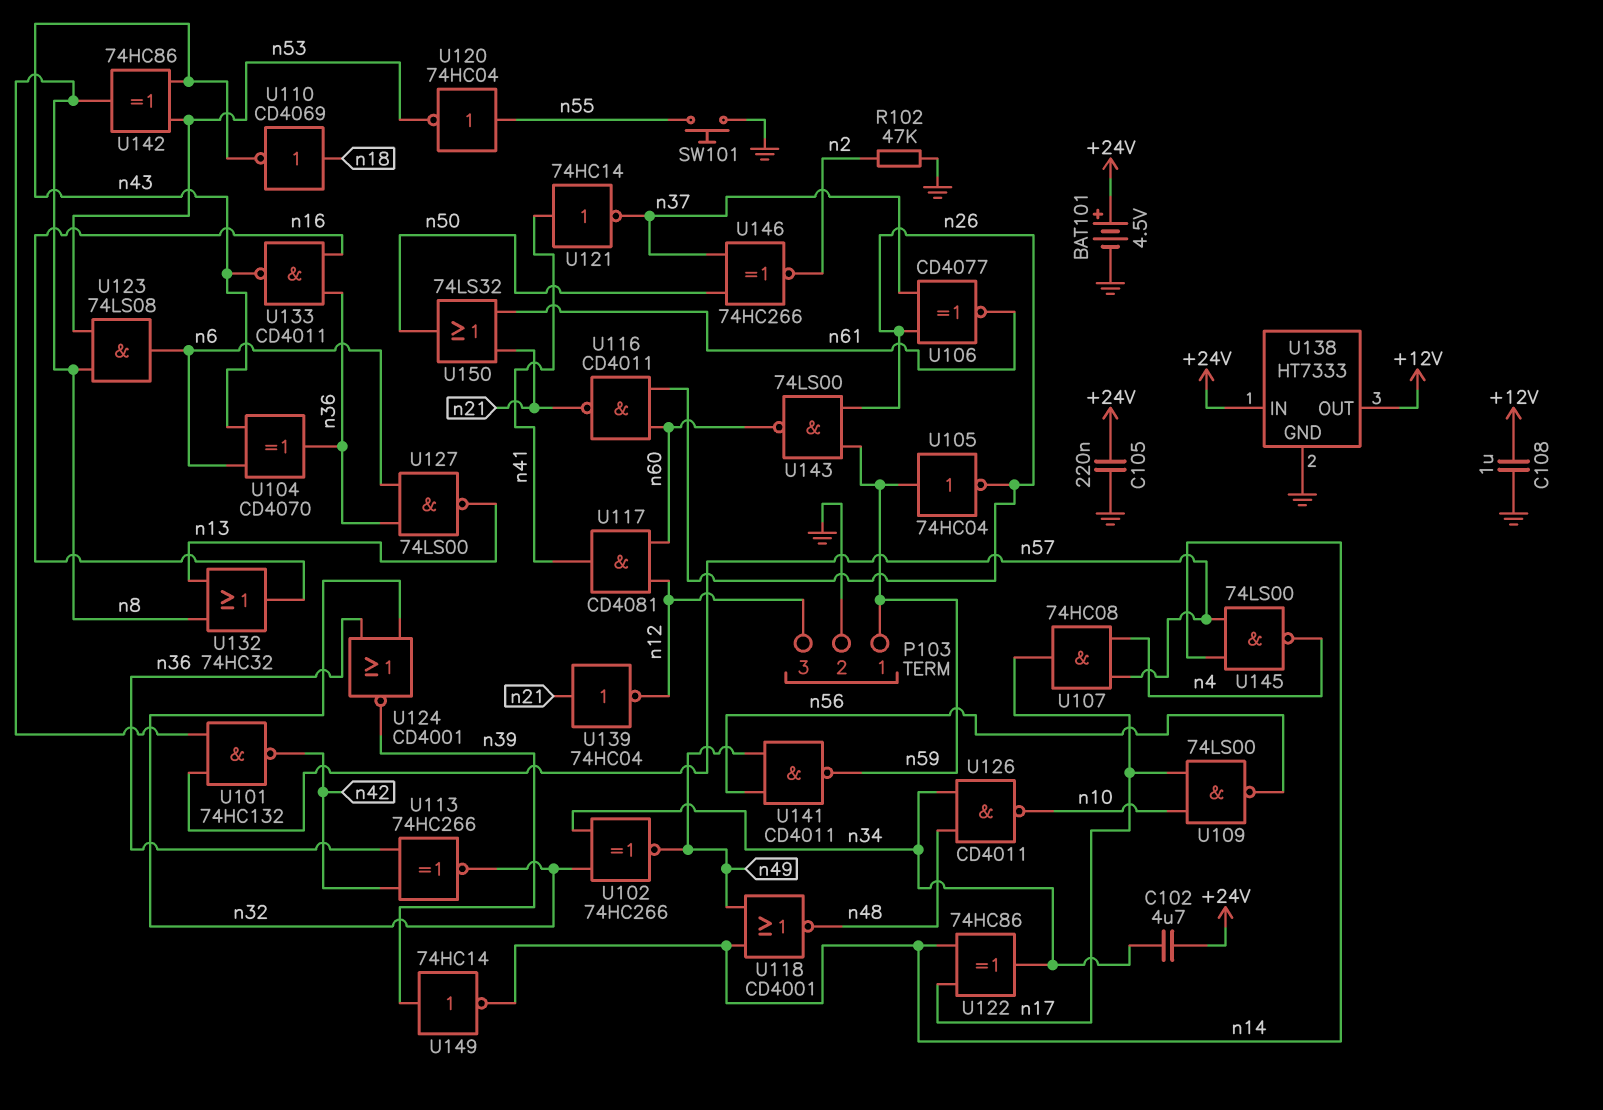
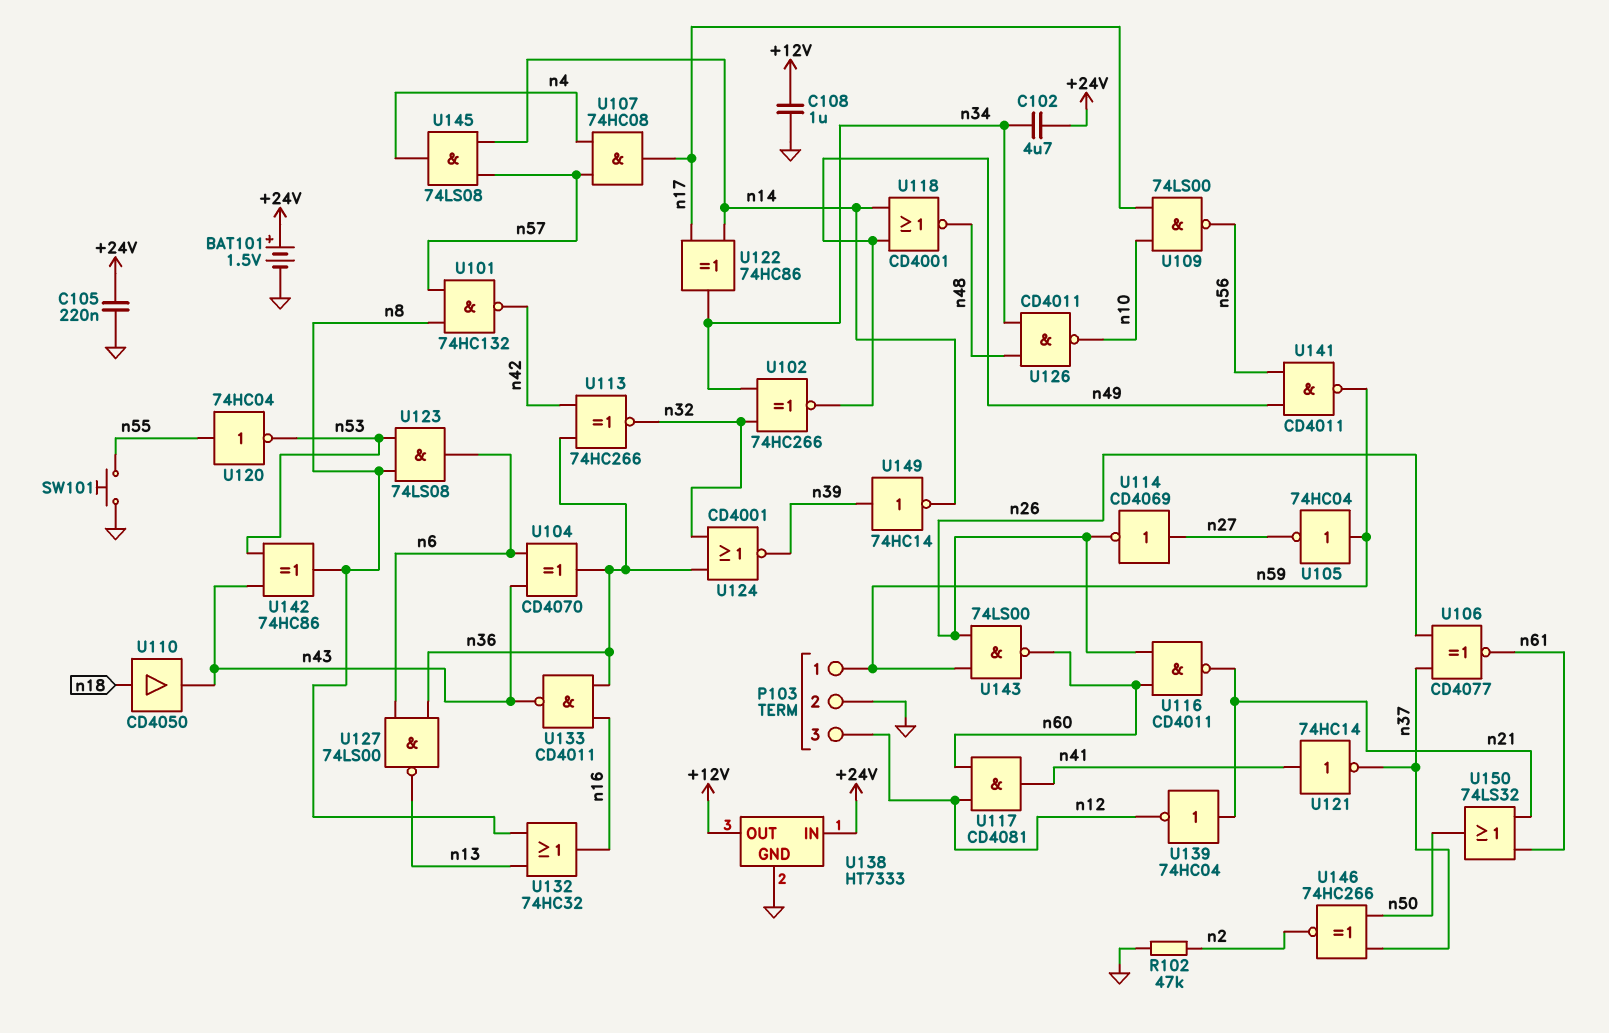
BAT101: 4.5V (plus +24V, minus GND) -> 1.5V (plus +24V, minus GND)
U105: NOT 74HC04 (in n59, out n26) -> NOT 74HC04 (in n59, out n27)
U110: NOT CD4069 (in n18, out n43) -> buffer CD4050 (in n18, out n43)
U114: none -> NOT CD4069 (in n27, out n26)
U145: NAND 74LS00 (in n14, in n57, out n4) -> AND 74LS08 (in n14, in n57, out n4)

